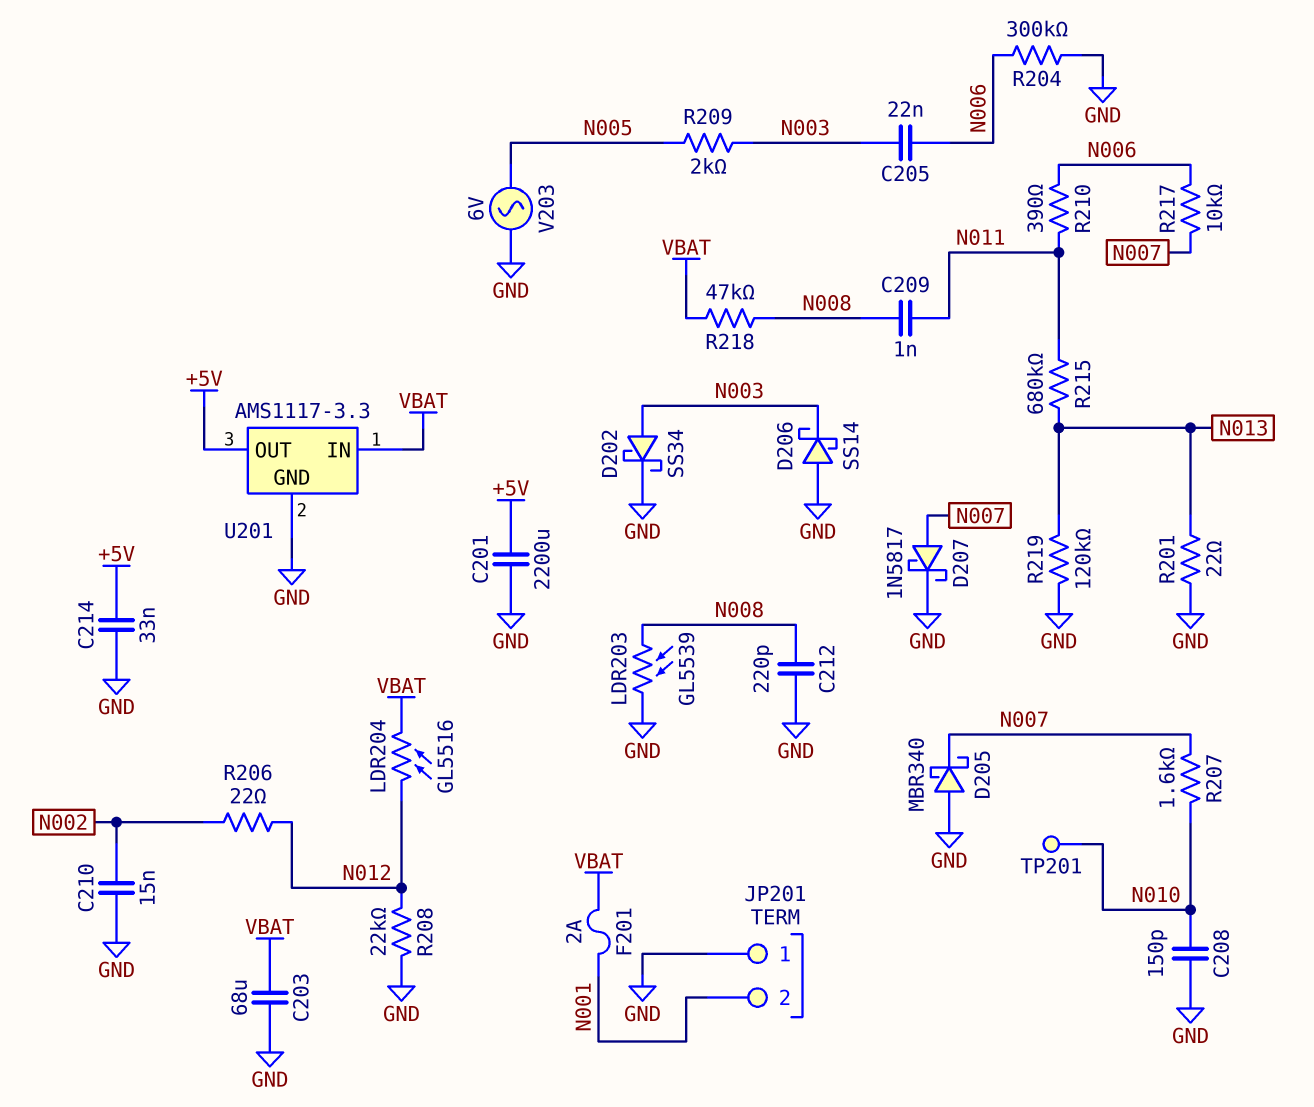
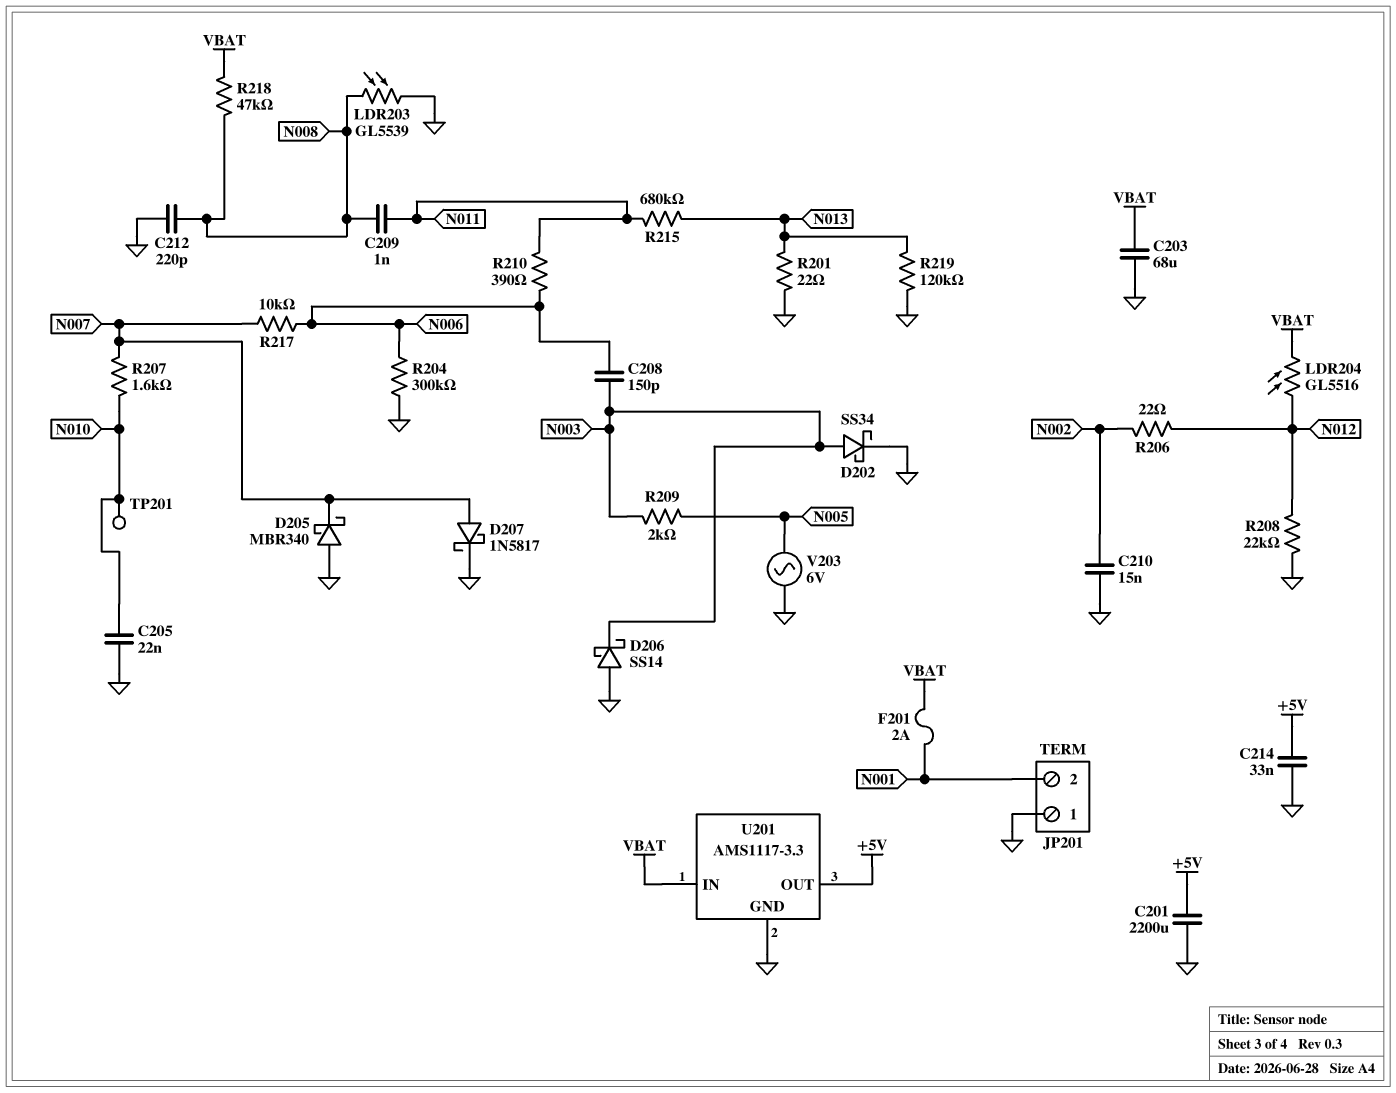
C205: 22nF (N003, N006) -> 22nF (GND, N010)
C208: 150pF (GND, N010) -> 150pF (N003, N006)

